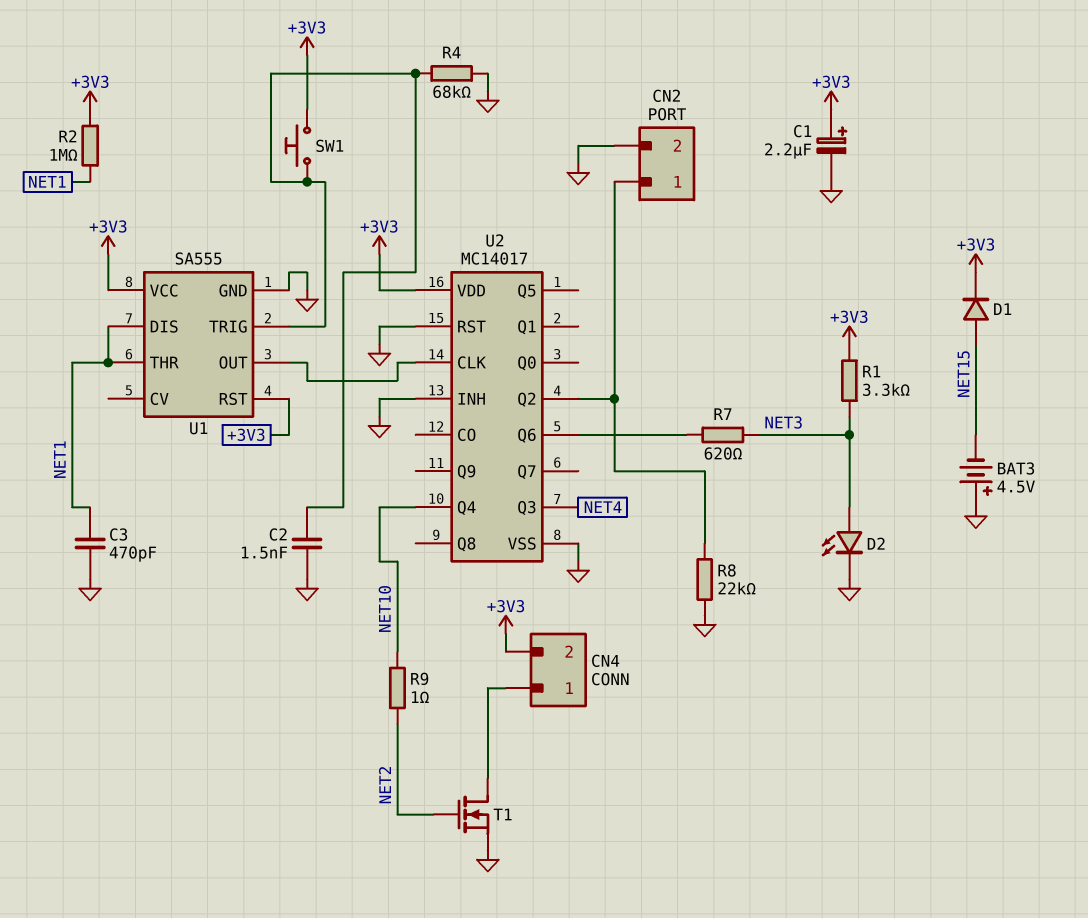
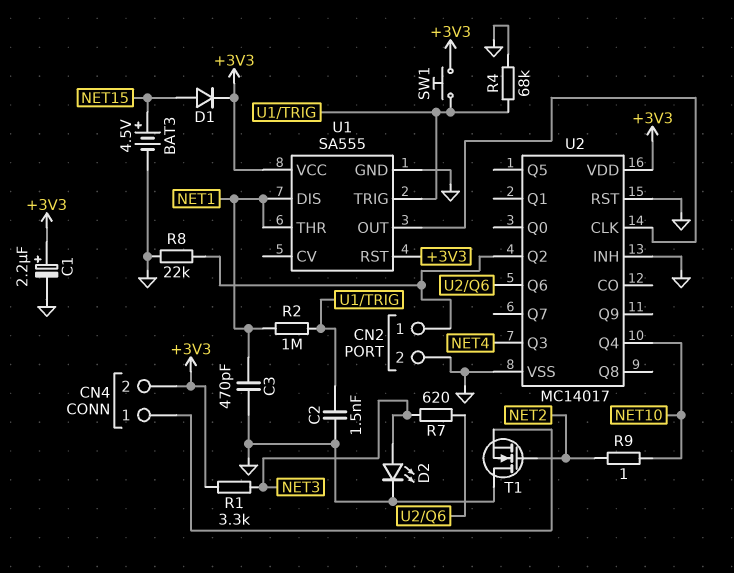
BAT3: 4.5V (plus GND, minus NET15) -> 4.5V (plus NET15, minus GND)
R2: 1M (+3V3, NET1) -> 1M (NET1, U1/TRIG)
T1: NMOS (G NET2, D CN4/1, S GND) -> NMOS (G NET2, D GND, S CN4/1)

